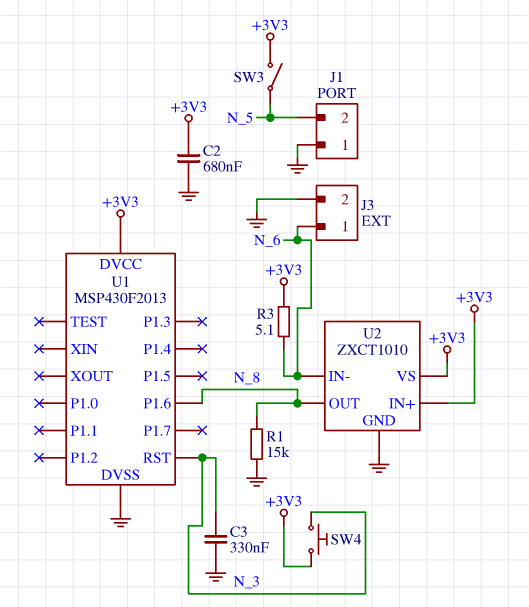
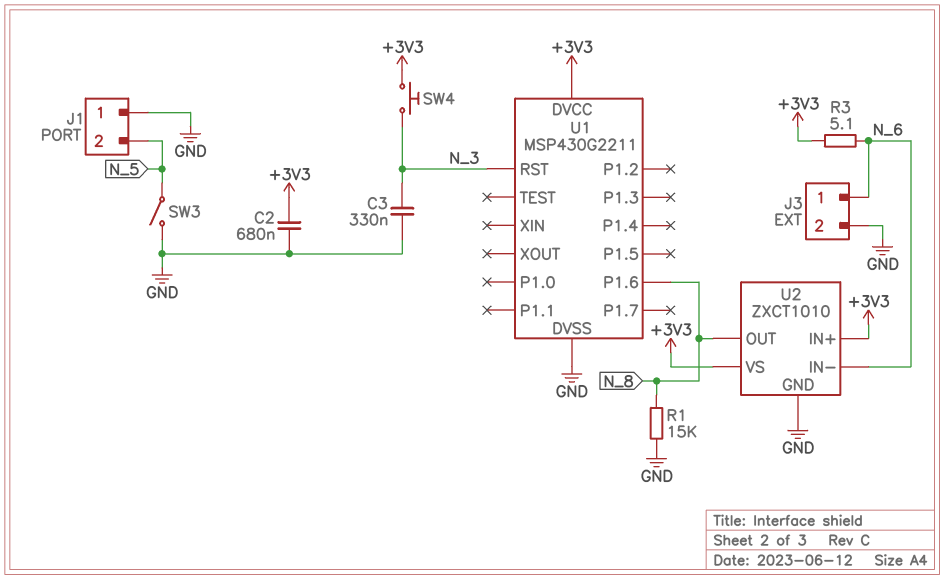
SW3: switch (+3V3, N_5) -> switch (GND, N_5)
U1: MSP430F2013 -> MSP430G2211

